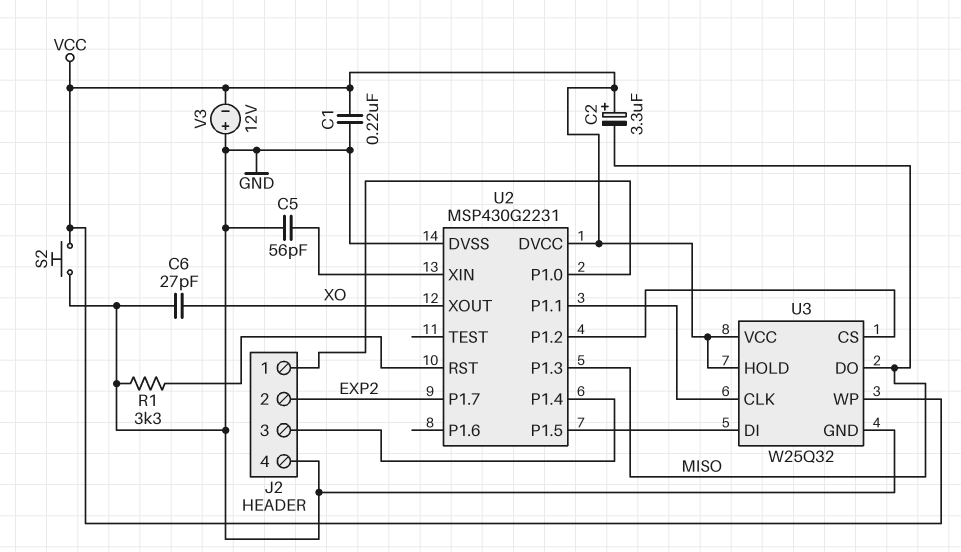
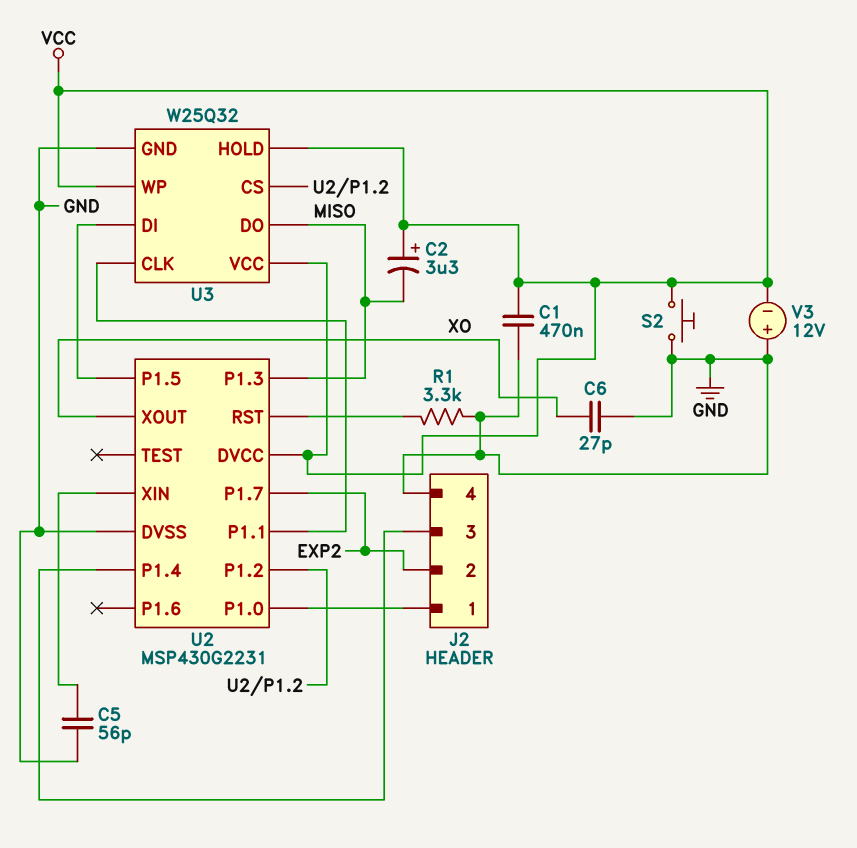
C1: 220nF (GND, VCC) -> 470nF (GND, VCC)

